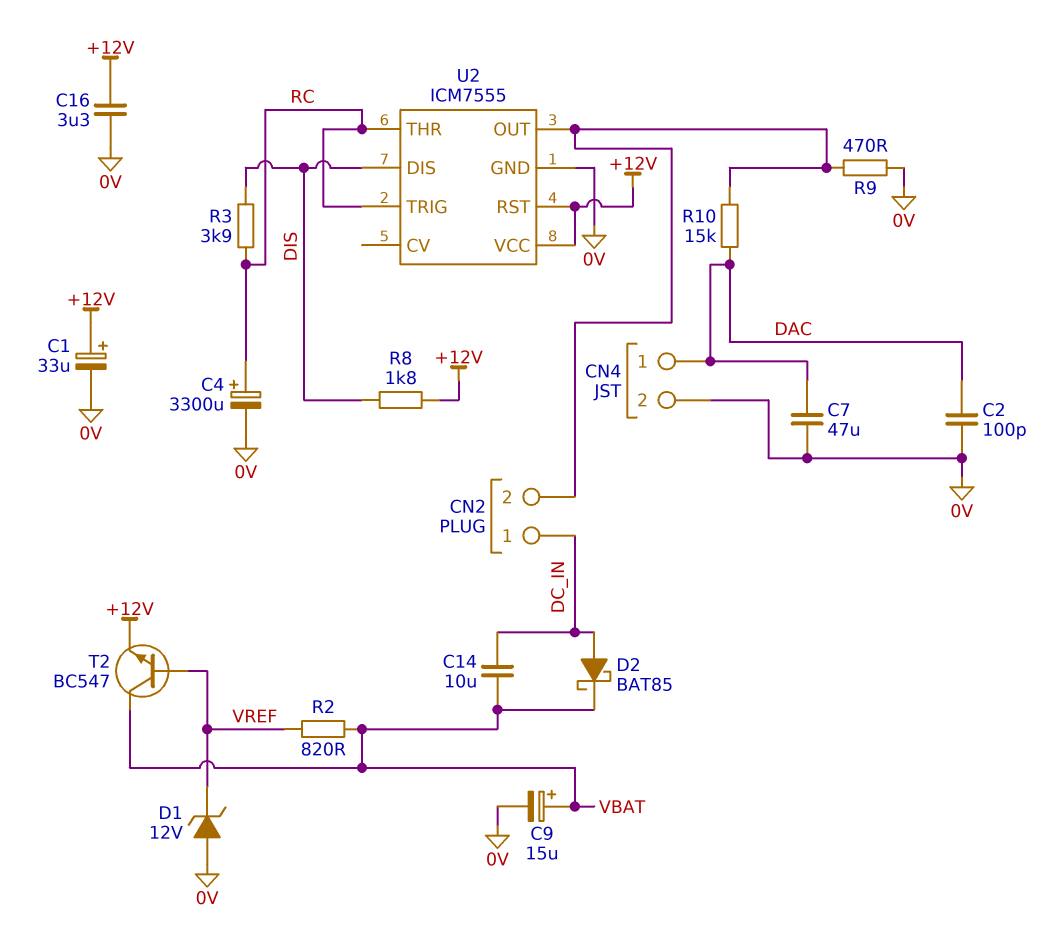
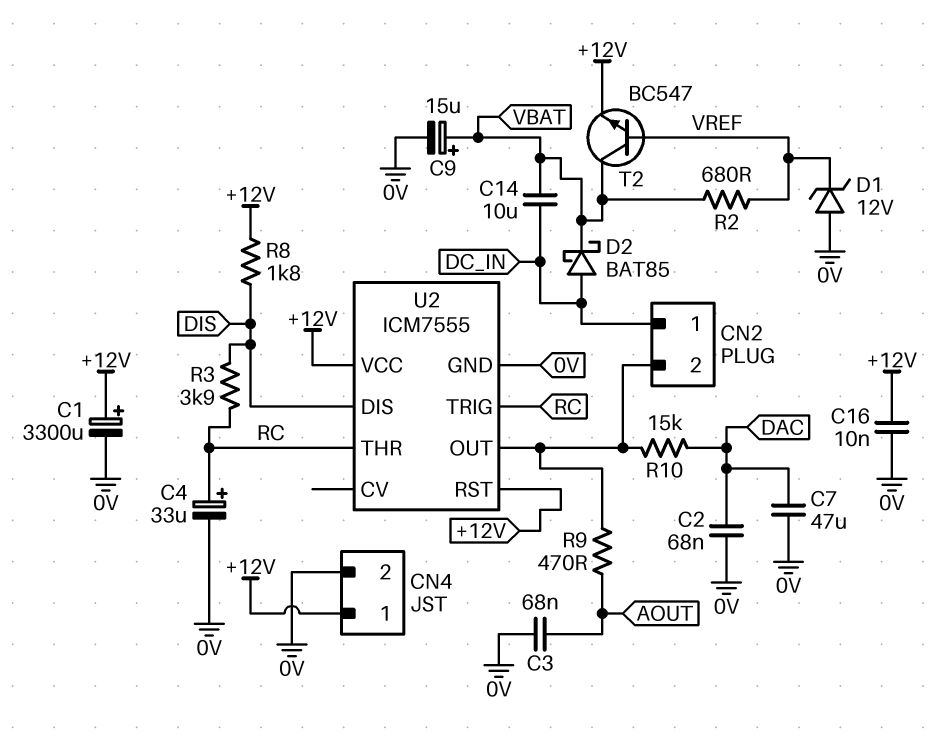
C1: 33uF (plus +12V, minus 0V) -> 3300uF (plus +12V, minus 0V)
C2: 100pF (0V, DAC) -> 68nF (0V, DAC)
C3: none -> 68nF (0V, AOUT)
C4: 3300uF (plus RC, minus 0V) -> 33uF (plus RC, minus 0V)
C16: 3.3uF (+12V, 0V) -> 10nF (+12V, 0V)
CN4 pin 1: DAC -> +12V
R2: 820 (VBAT, VREF) -> 680 (VBAT, VREF)
R9: 470 (0V, CN2/2) -> 470 (AOUT, CN2/2)

